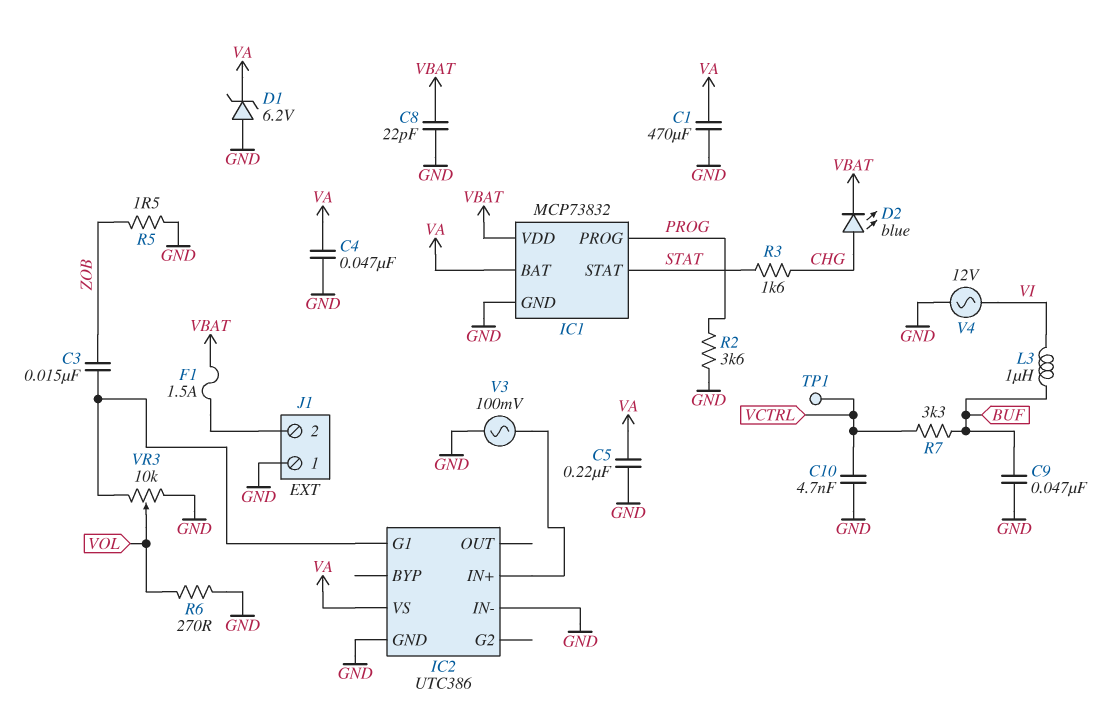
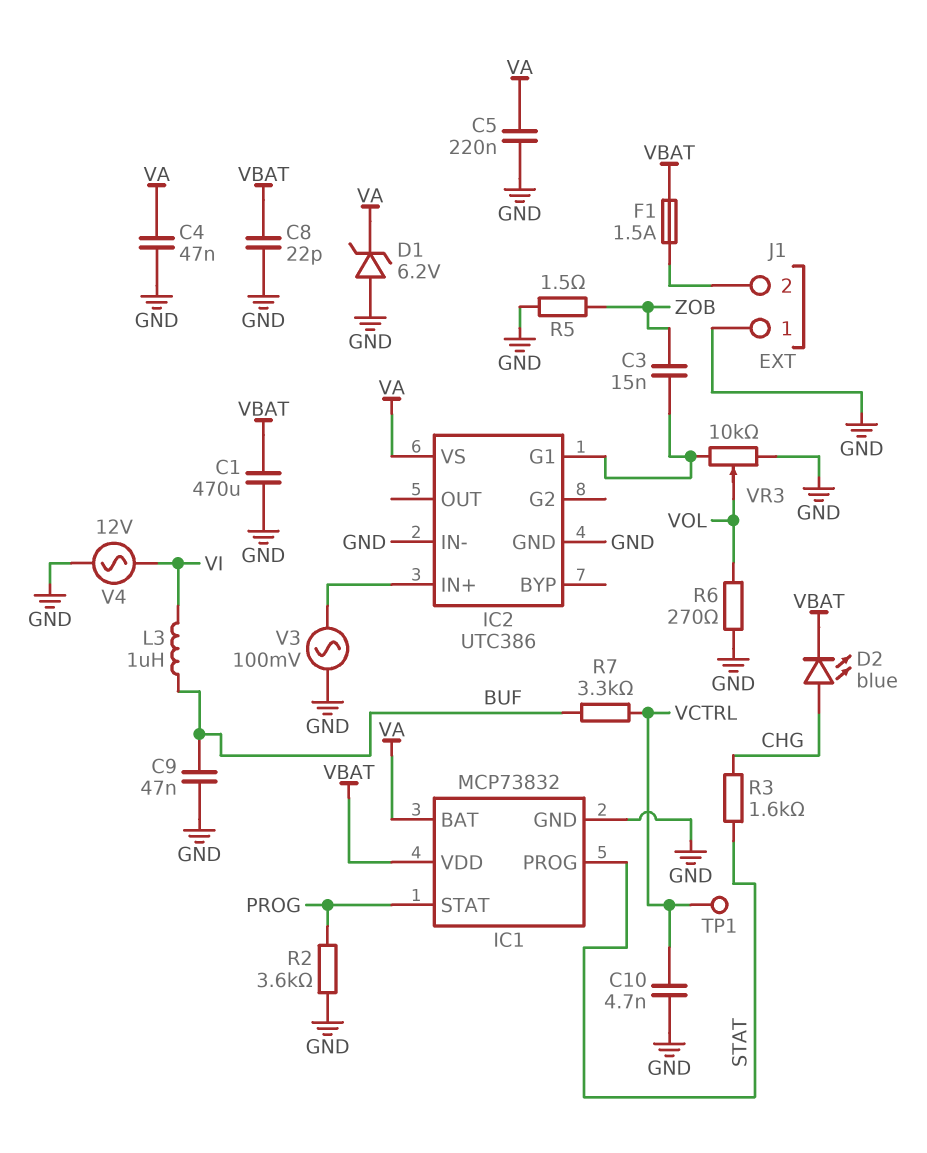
C1: 470uF (GND, VA) -> 470uF (GND, VBAT)
IC1 pin PROG: PROG -> STAT
IC1 pin STAT: STAT -> PROG

